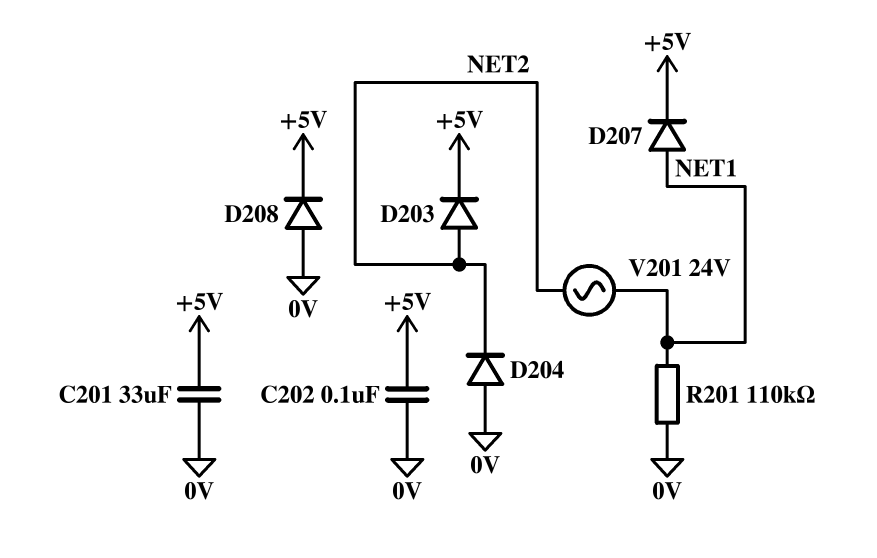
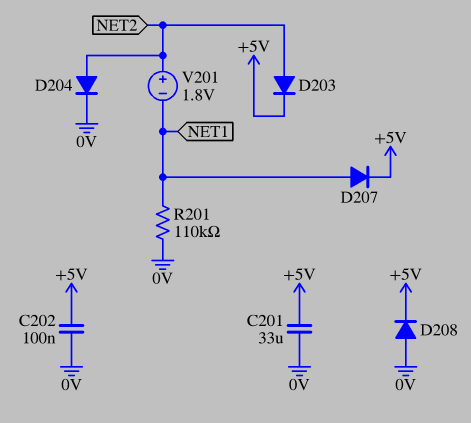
D204: diode (A 0V, K NET2) -> diode (A NET2, K 0V)
V201: AC 24V (NET1, NET2) -> 1.8V (plus NET2, minus NET1)

